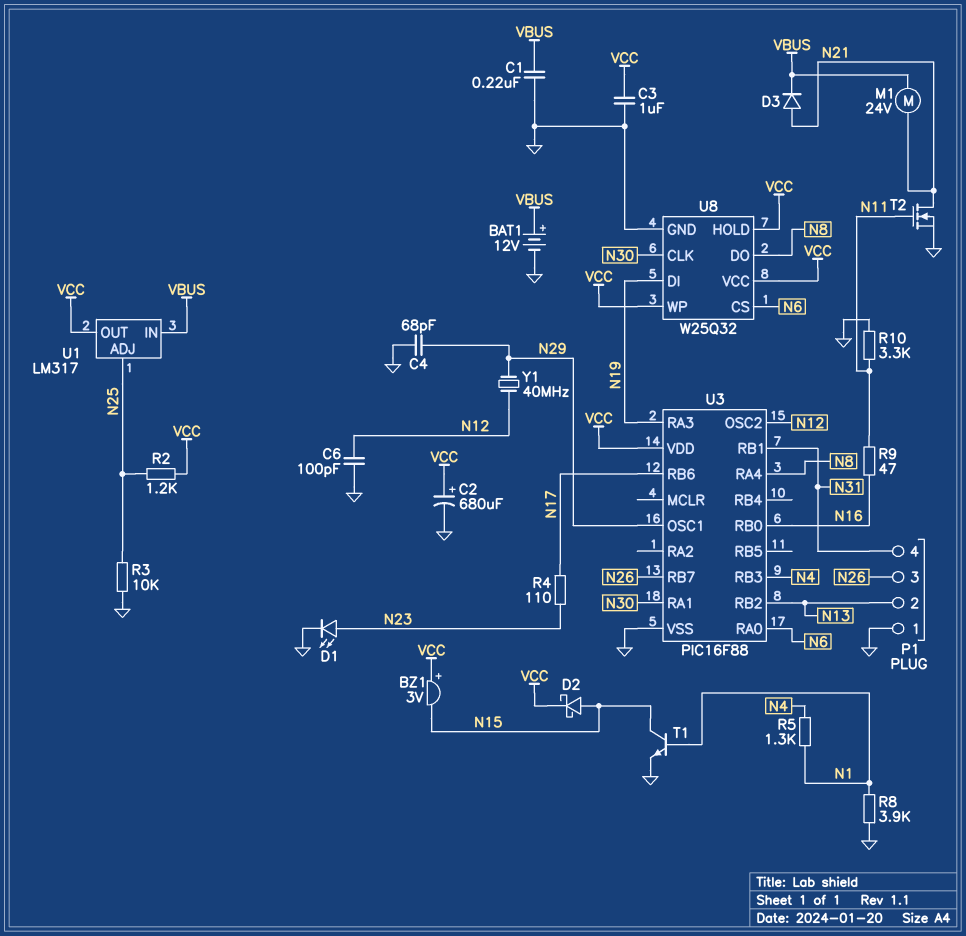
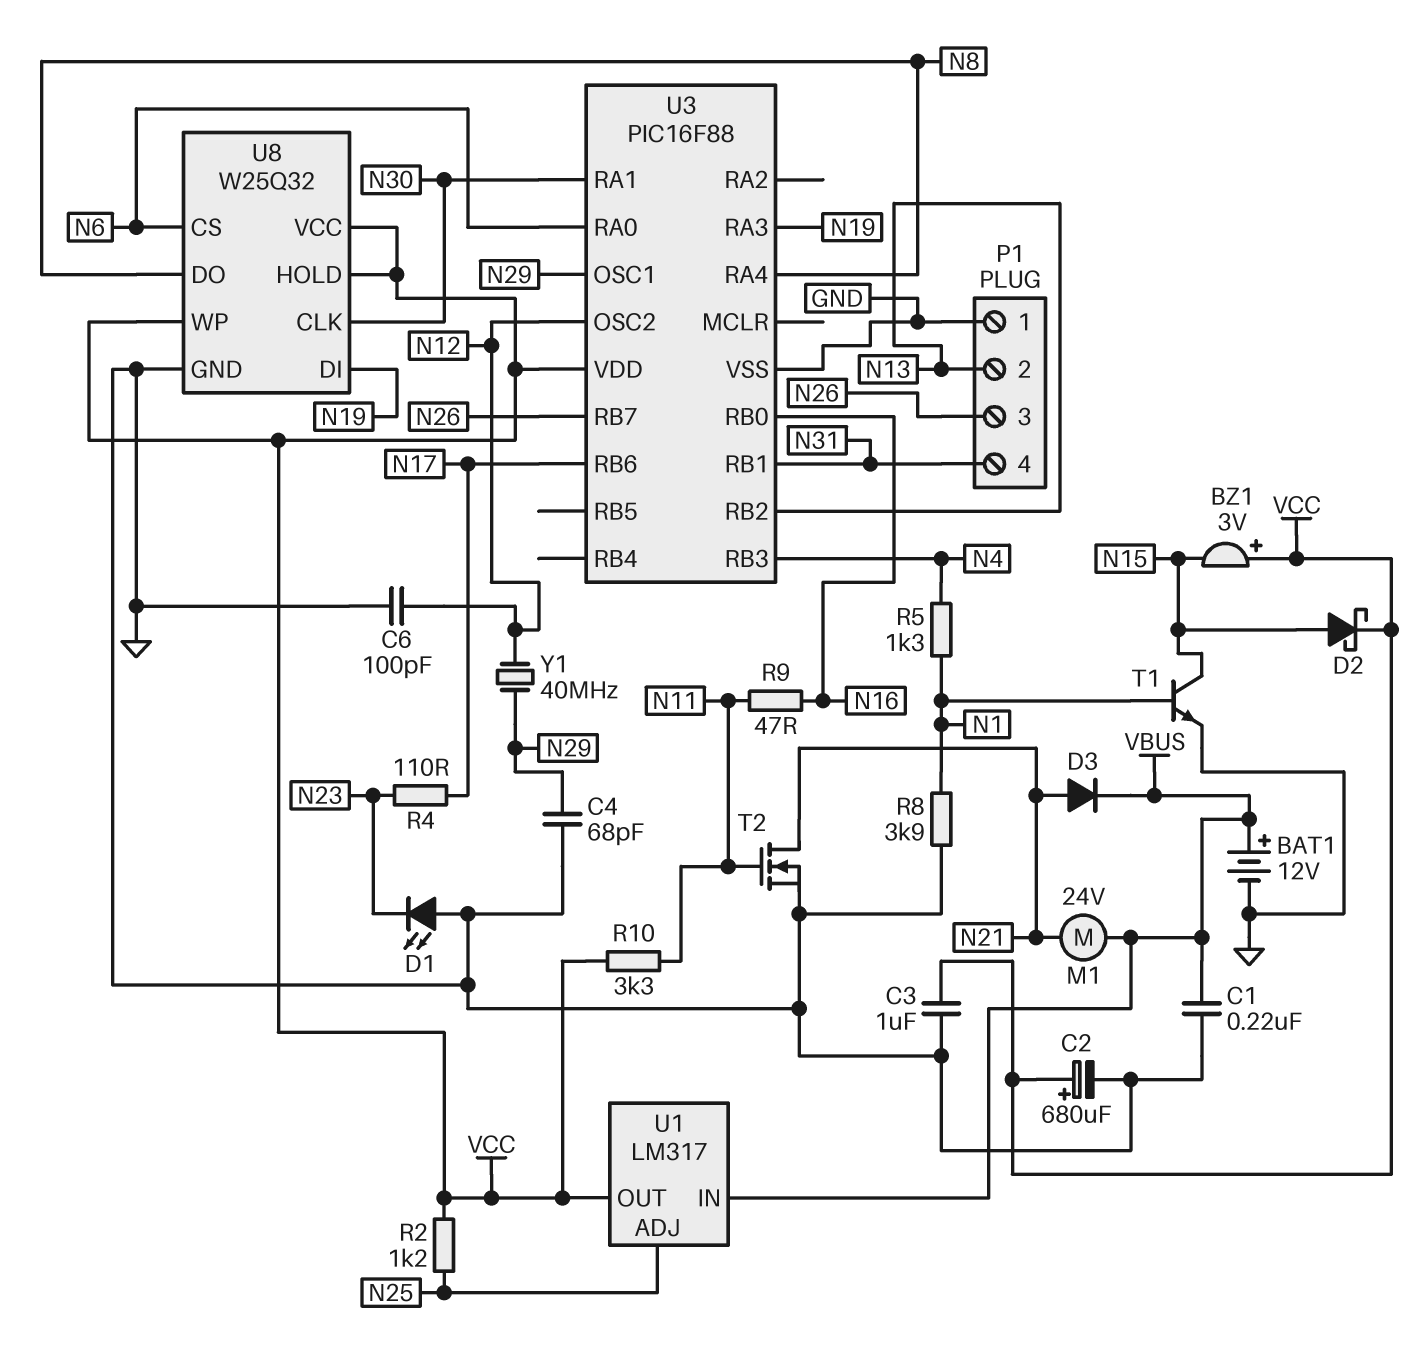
D1: LED (A N23, K GND) -> LED (A GND, K N23)
R3: 10k (GND, N25) -> none
R10: 3.3k (GND, N11) -> 3.3k (N11, VCC)

